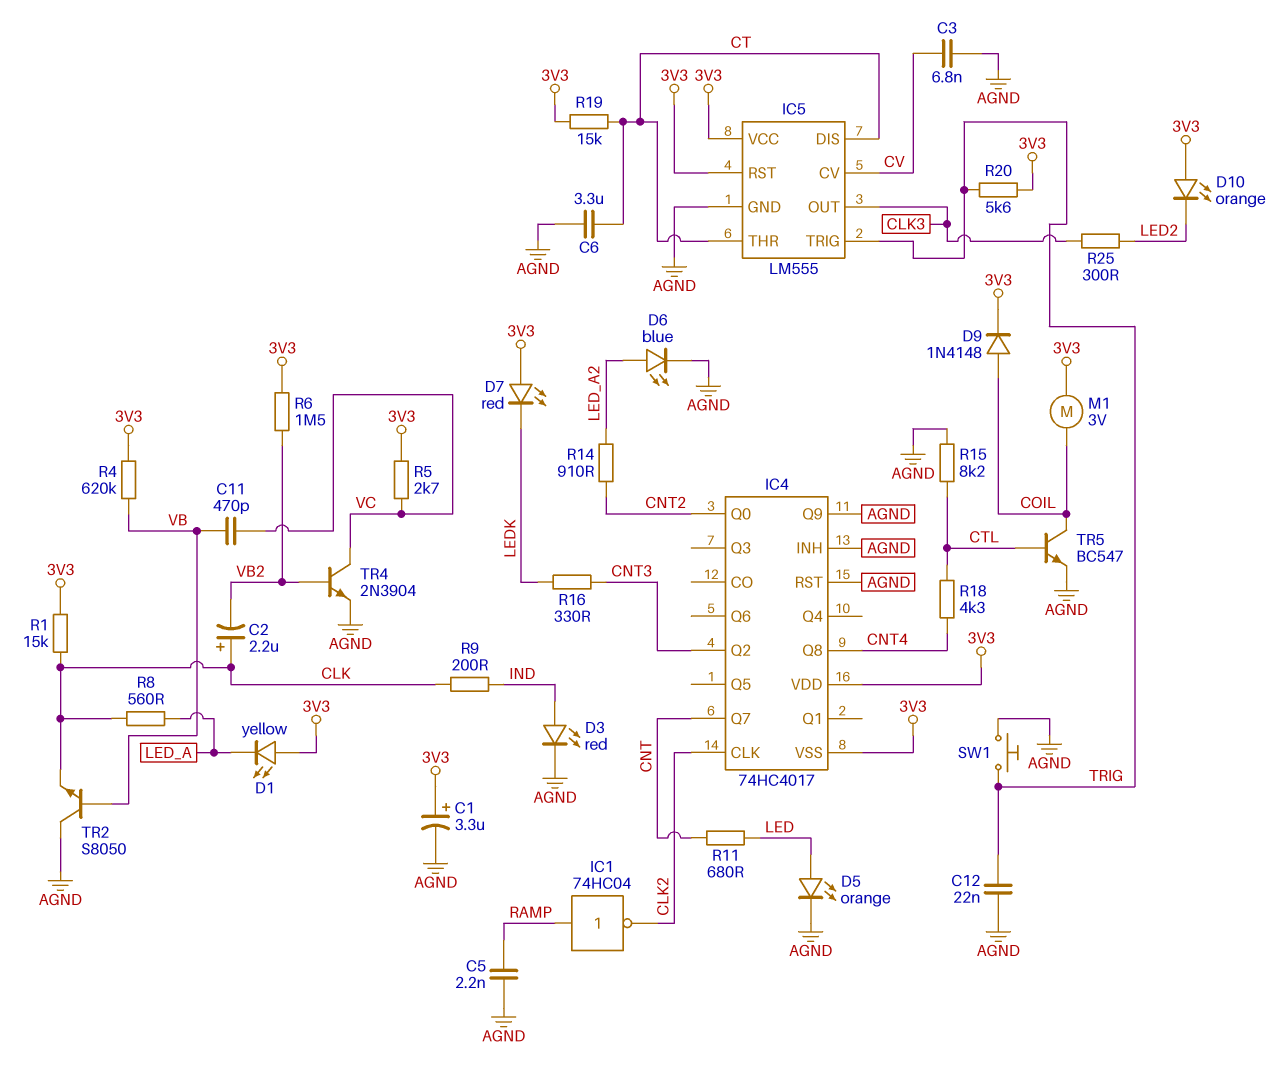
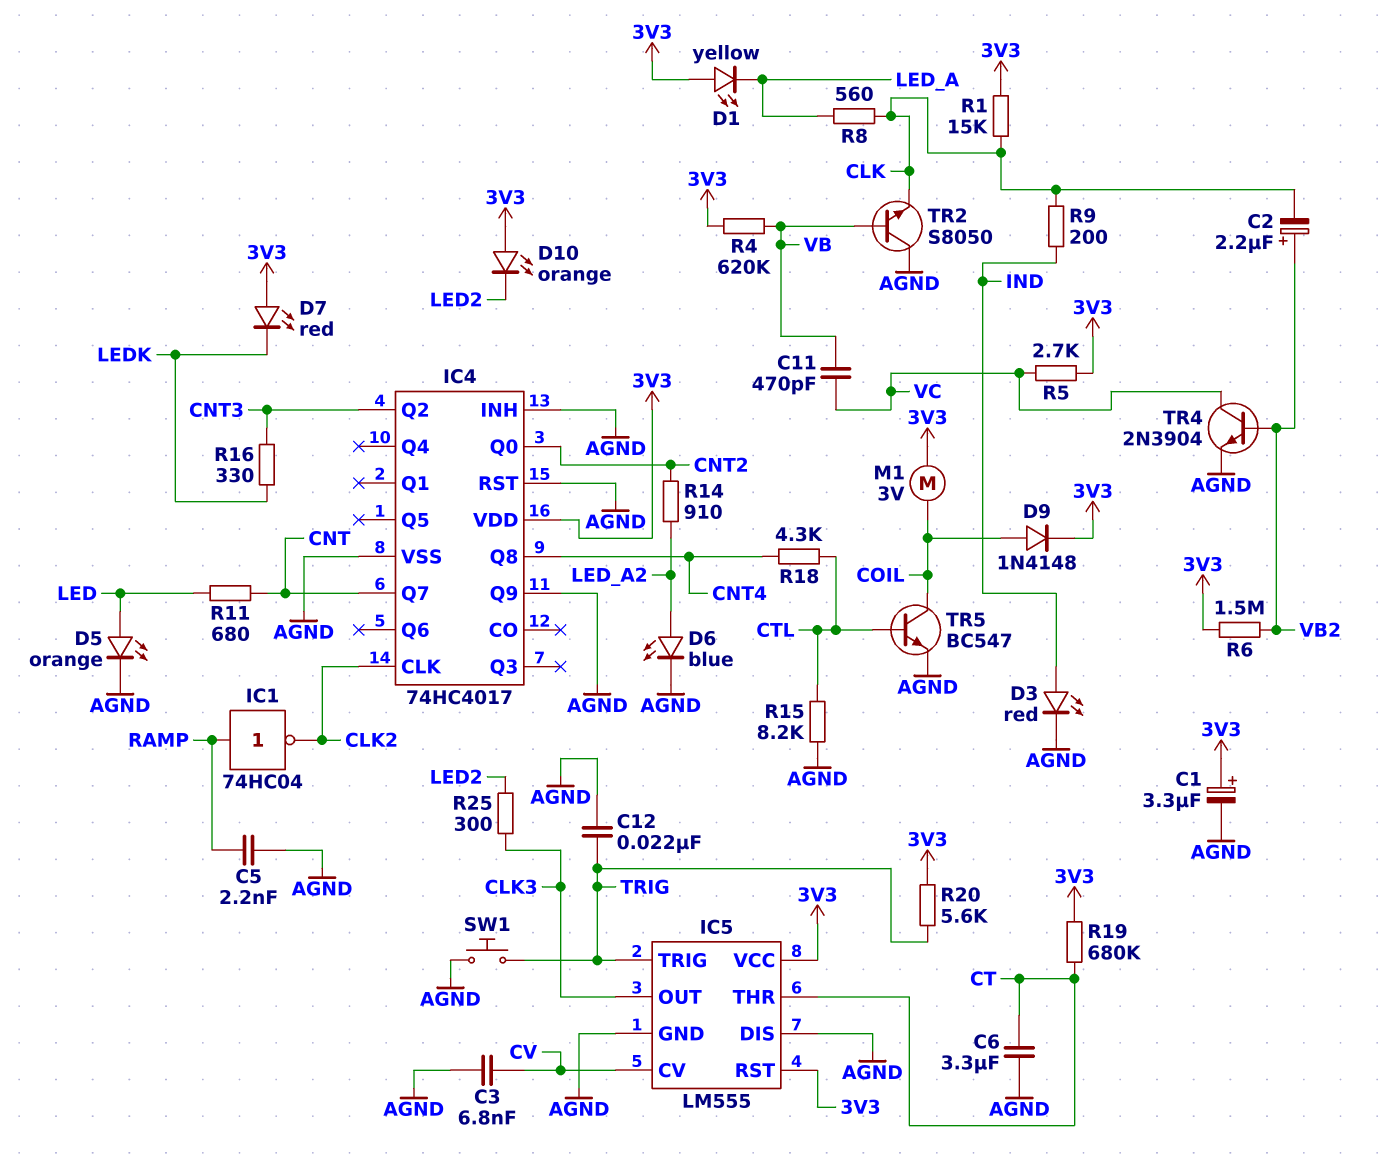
C2: 2.2uF (plus CLK, minus VB2) -> 2.2uF (plus VB2, minus CLK)
IC4 pin VSS: 3V3 -> AGND
IC5 pin DIS: CT -> AGND
R19: 15k (3V3, CT) -> 680k (3V3, CT)

